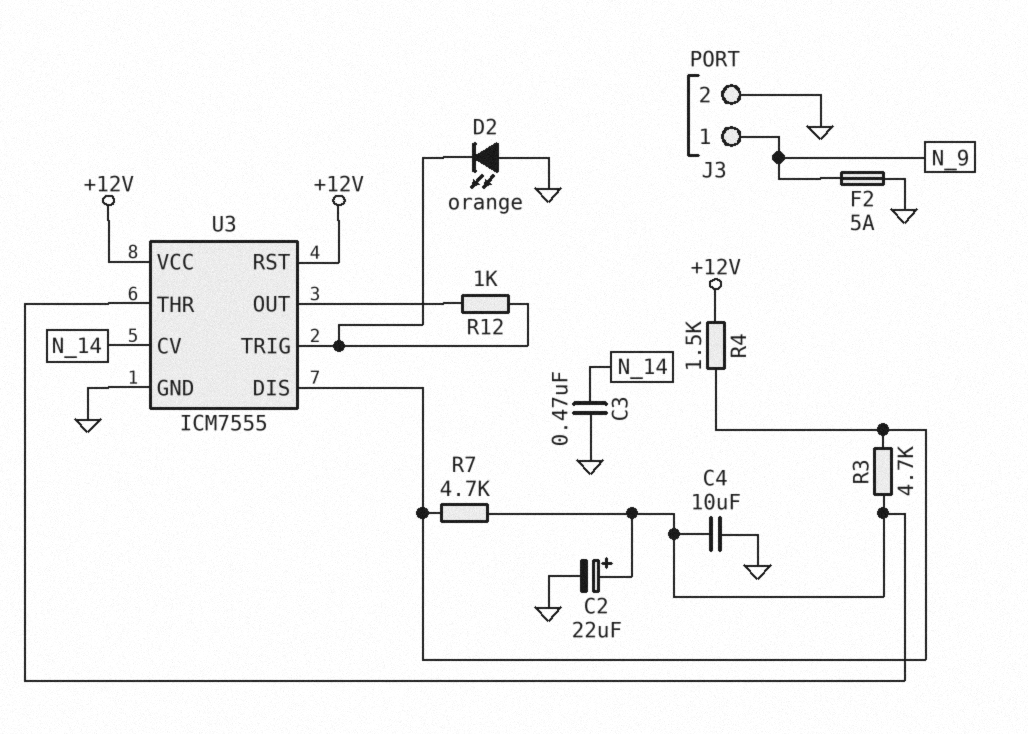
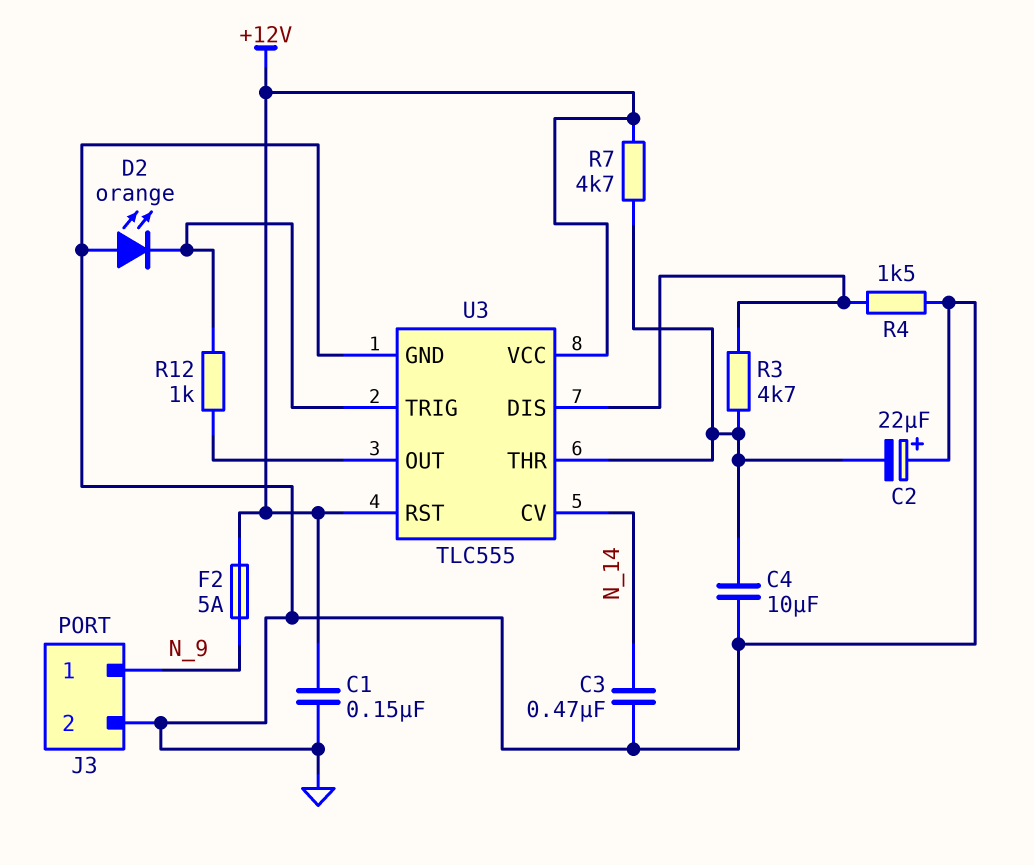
C1: none -> 150nF (+12V, GND)
C2: 22uF (plus U3/THR, minus GND) -> 22uF (plus GND, minus U3/THR)
F2: 5A (GND, N_9) -> 5A (+12V, N_9)
R4: 1.5k (+12V, U3/DIS) -> 1.5k (GND, U3/DIS)
R7: 4.7k (U3/DIS, U3/THR) -> 4.7k (+12V, U3/THR)
U3: ICM7555 -> TLC555

